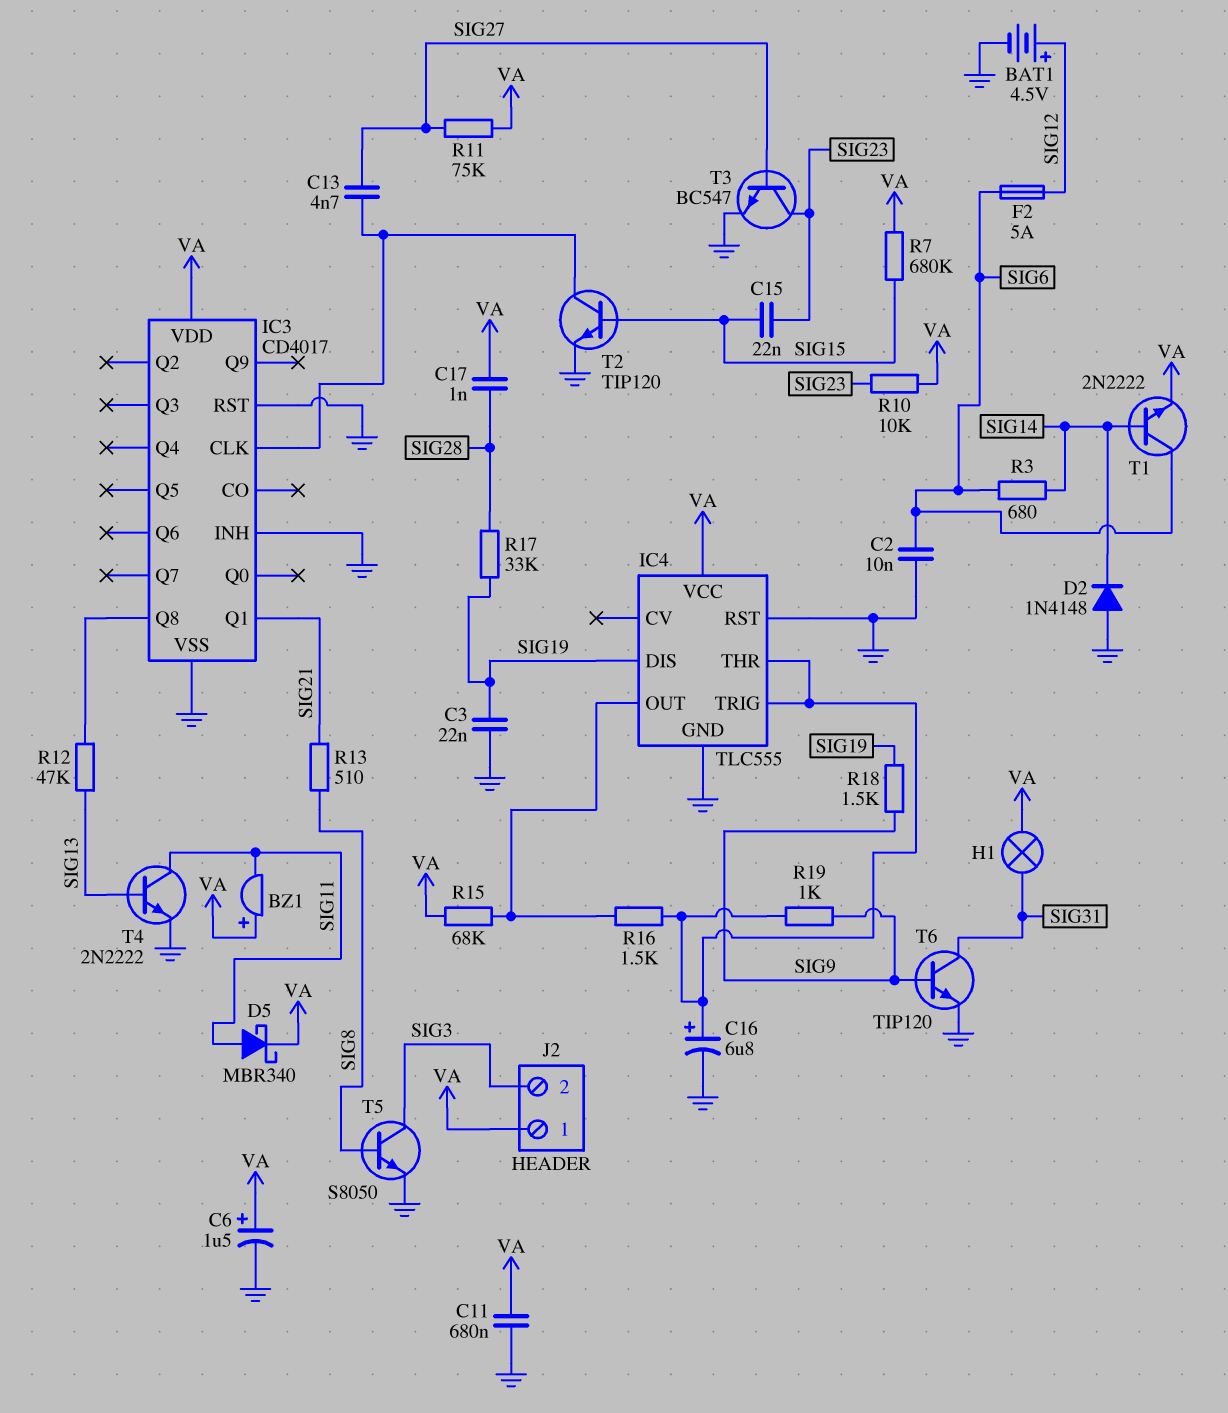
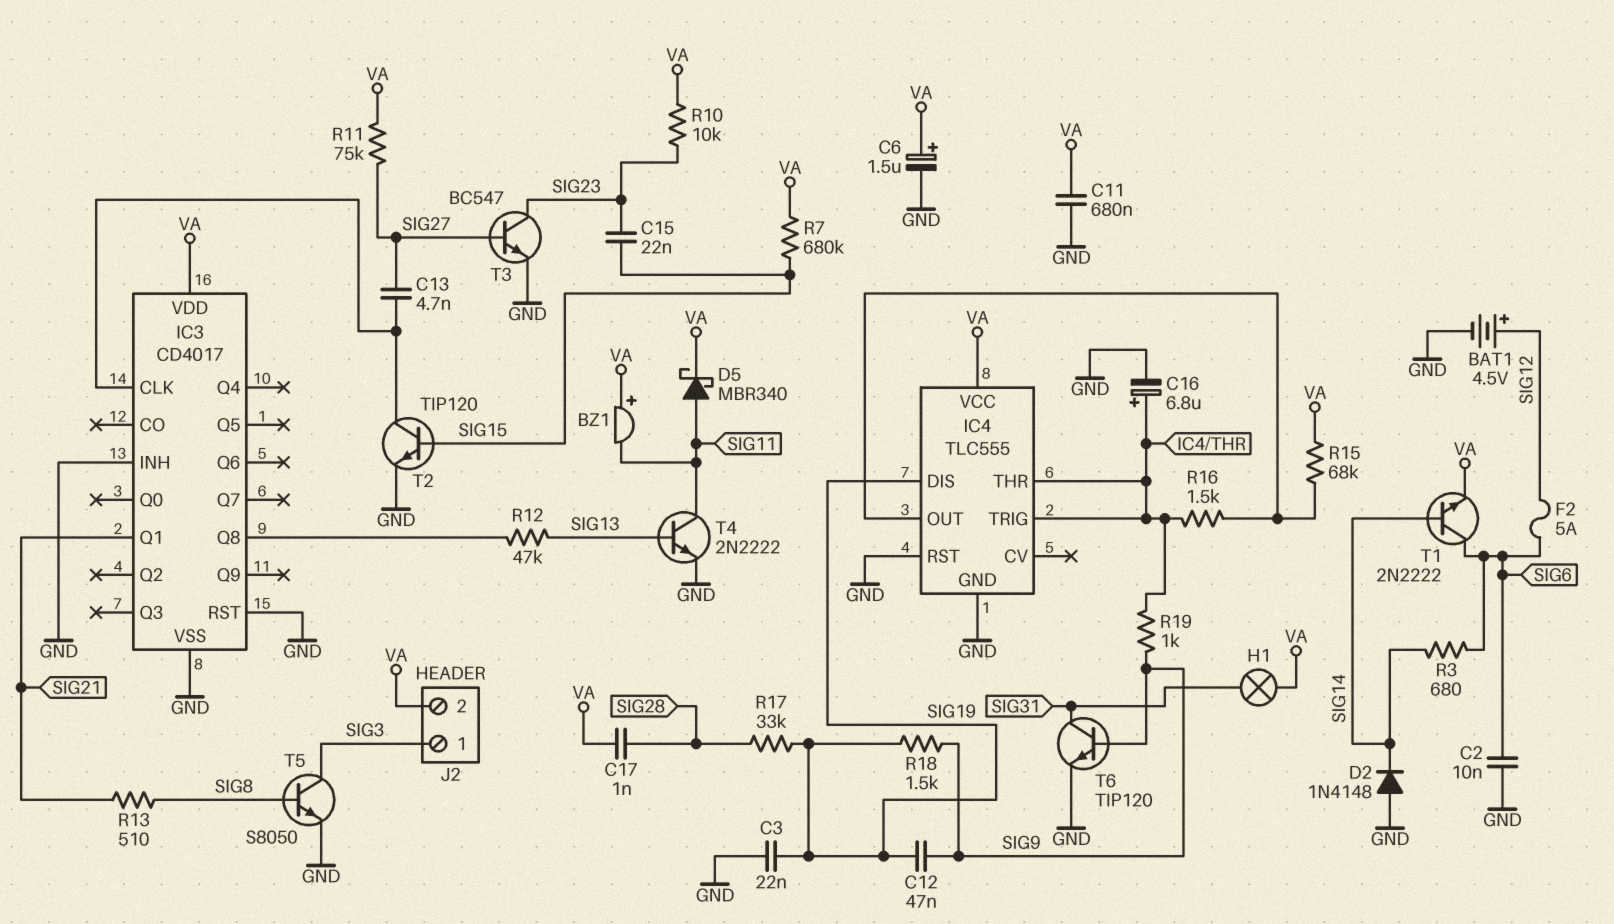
C12: none -> 47nF (SIG9, SIG19)
J2 pin 1: VA -> SIG3
J2 pin 2: SIG3 -> VA

